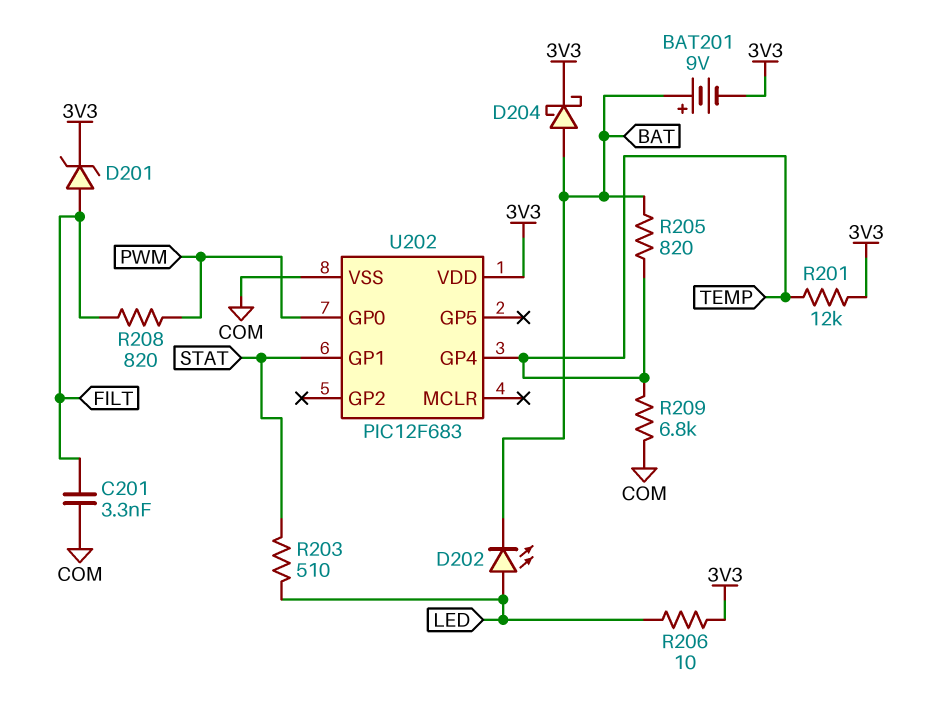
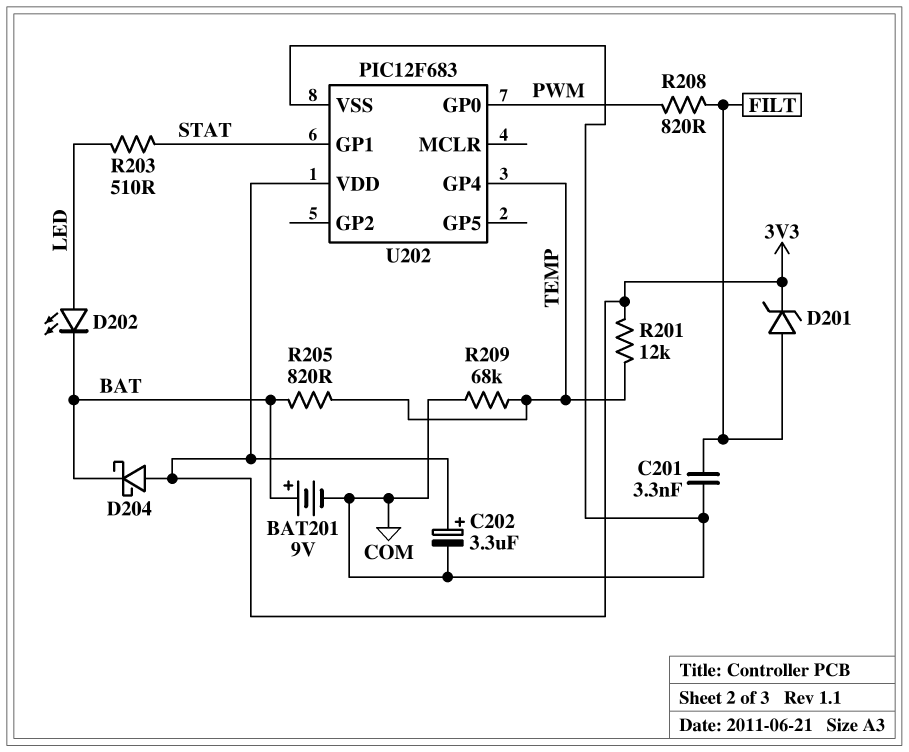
BAT201: 9V (plus BAT, minus 3V3) -> 9V (plus BAT, minus COM)
C202: none -> 3.3uF (plus 3V3, minus COM)
D204: schottky (A BAT, K 3V3) -> schottky (A 3V3, K BAT)
R206: 10 (3V3, LED) -> none
R209: 6.8k (COM, TEMP) -> 68k (COM, TEMP)

